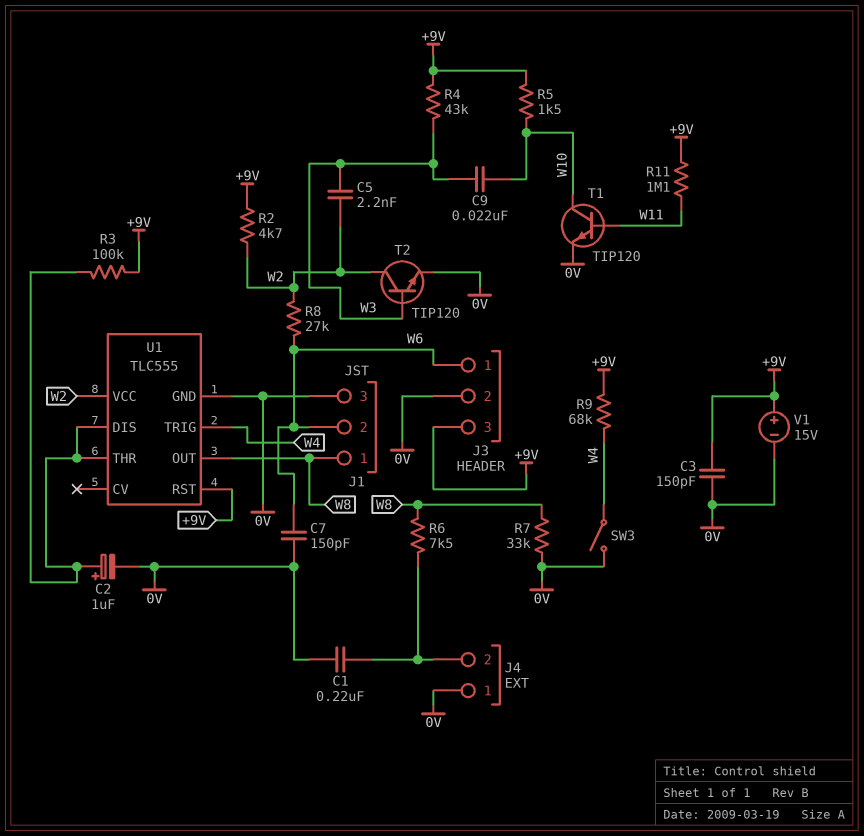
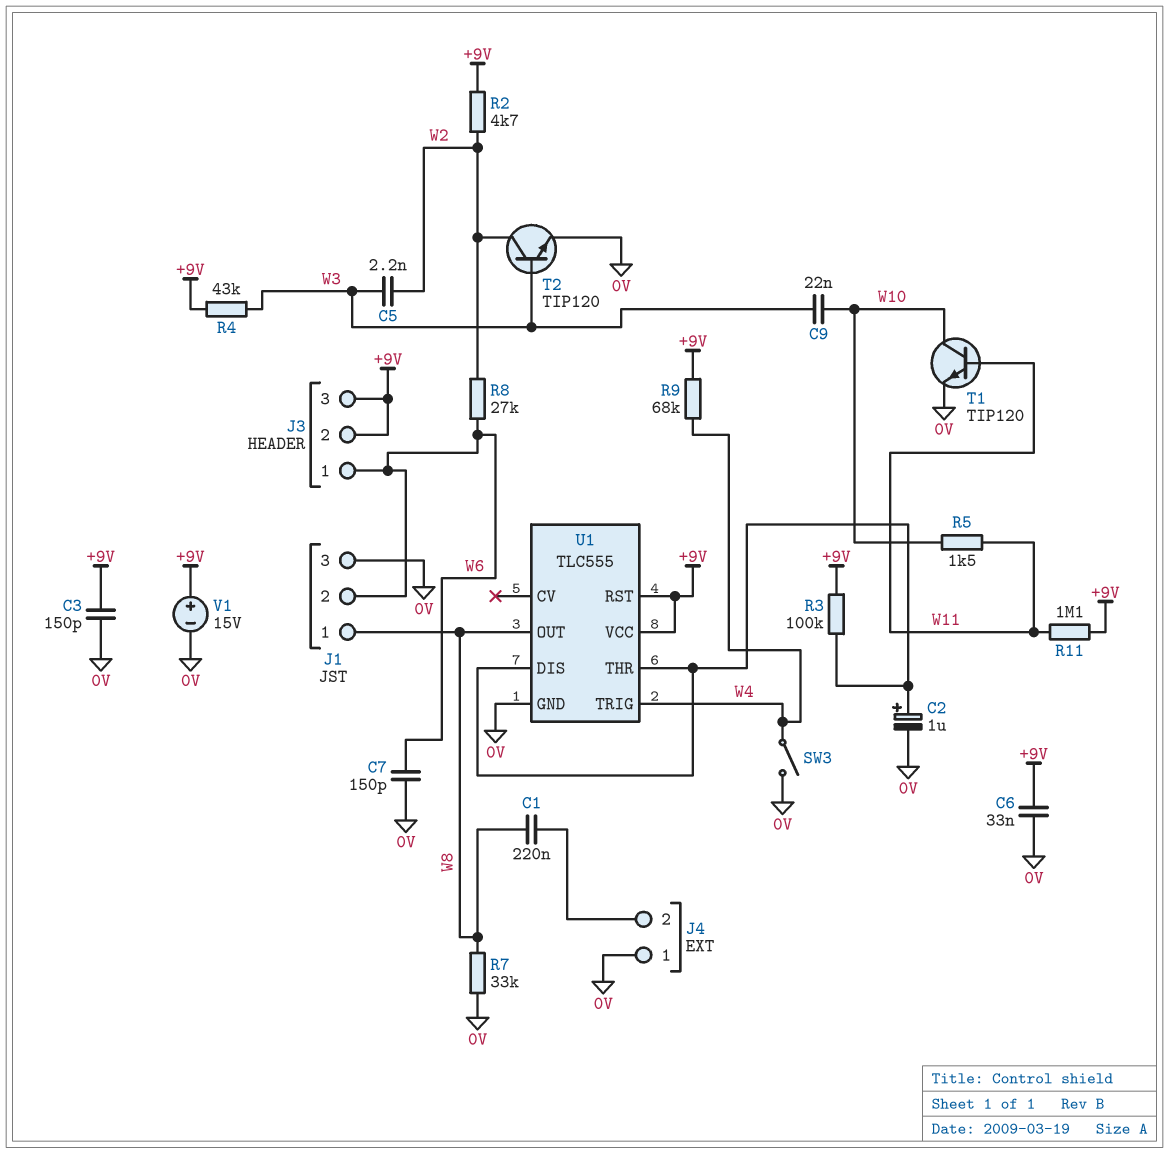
C1: 220nF (0V, J4/2) -> 220nF (J4/2, W8)
C6: none -> 33nF (+9V, 0V)
J3 pin 2: 0V -> +9V
R5: 1.5k (+9V, W10) -> 1.5k (W10, W11)
R6: 7.5k (J4/2, W8) -> none
U1 pin VCC: W2 -> +9V

